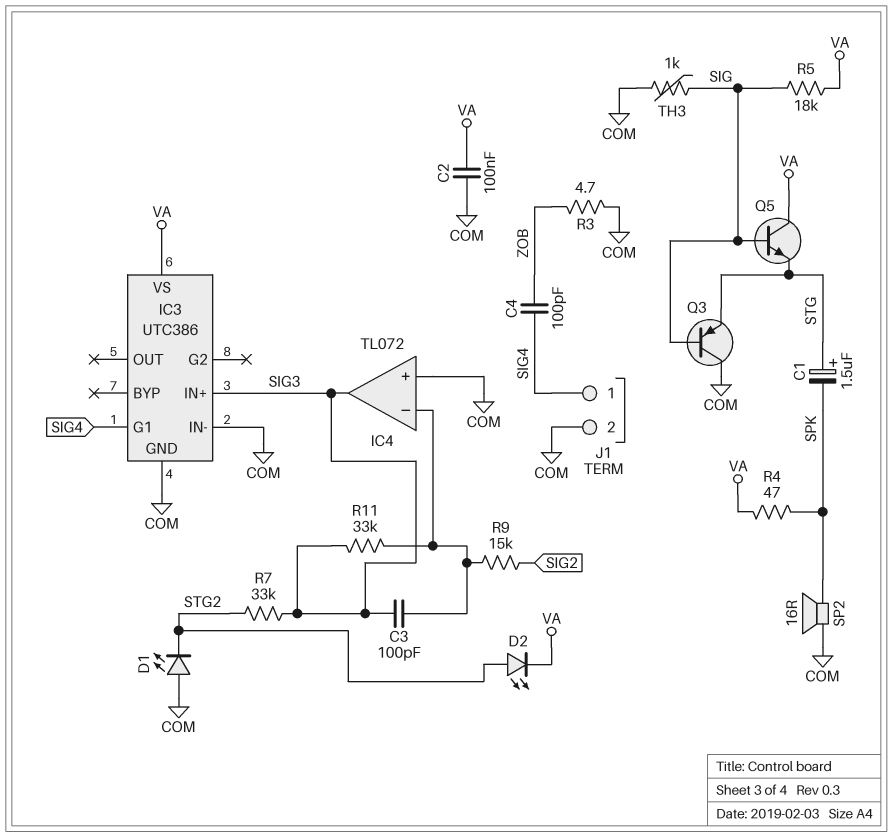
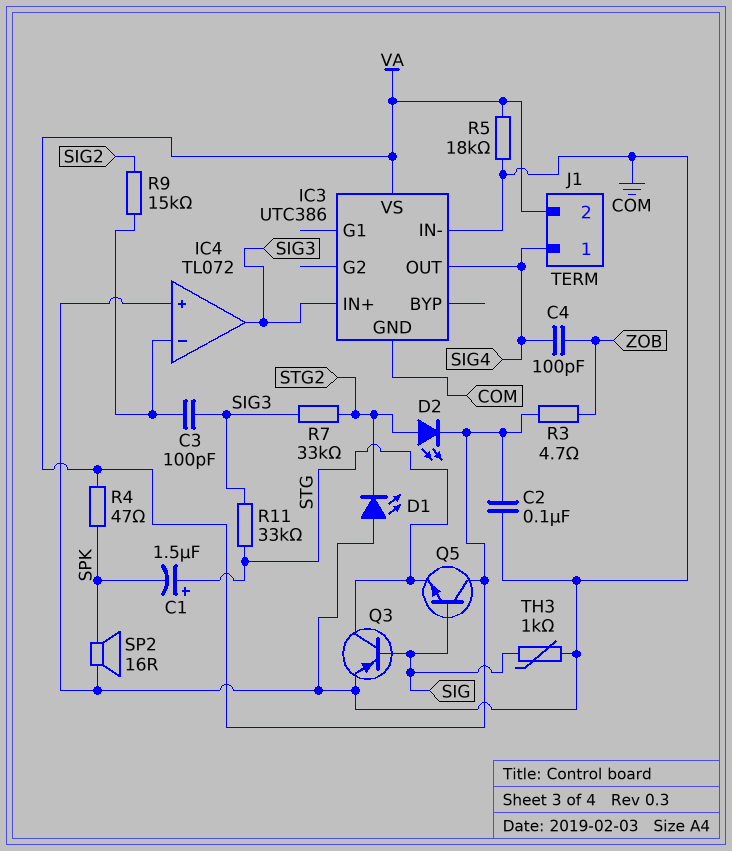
IC3 pin G1: SIG4 -> none
IC3 pin OUT: none -> SIG4
J1 pin 2: COM -> VA
Q3: PNP (B SIG, C COM, E STG) -> PNP (B SIG, C STG, E COM)
R3: 4.7 (COM, ZOB) -> 4.7 (VA, ZOB)
R5: 18k (SIG, VA) -> 18k (COM, VA)
R11: 33k (IC4/in-, SIG3) -> 33k (SIG3, STG)

